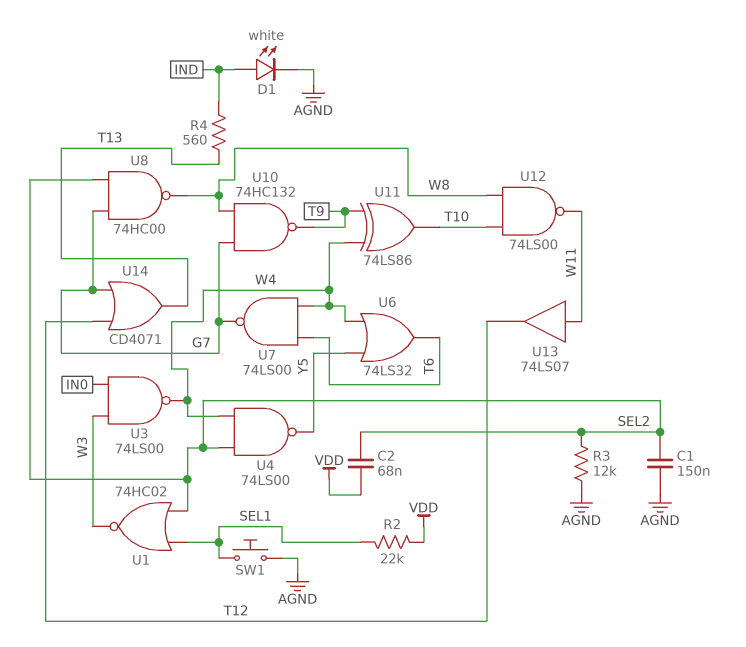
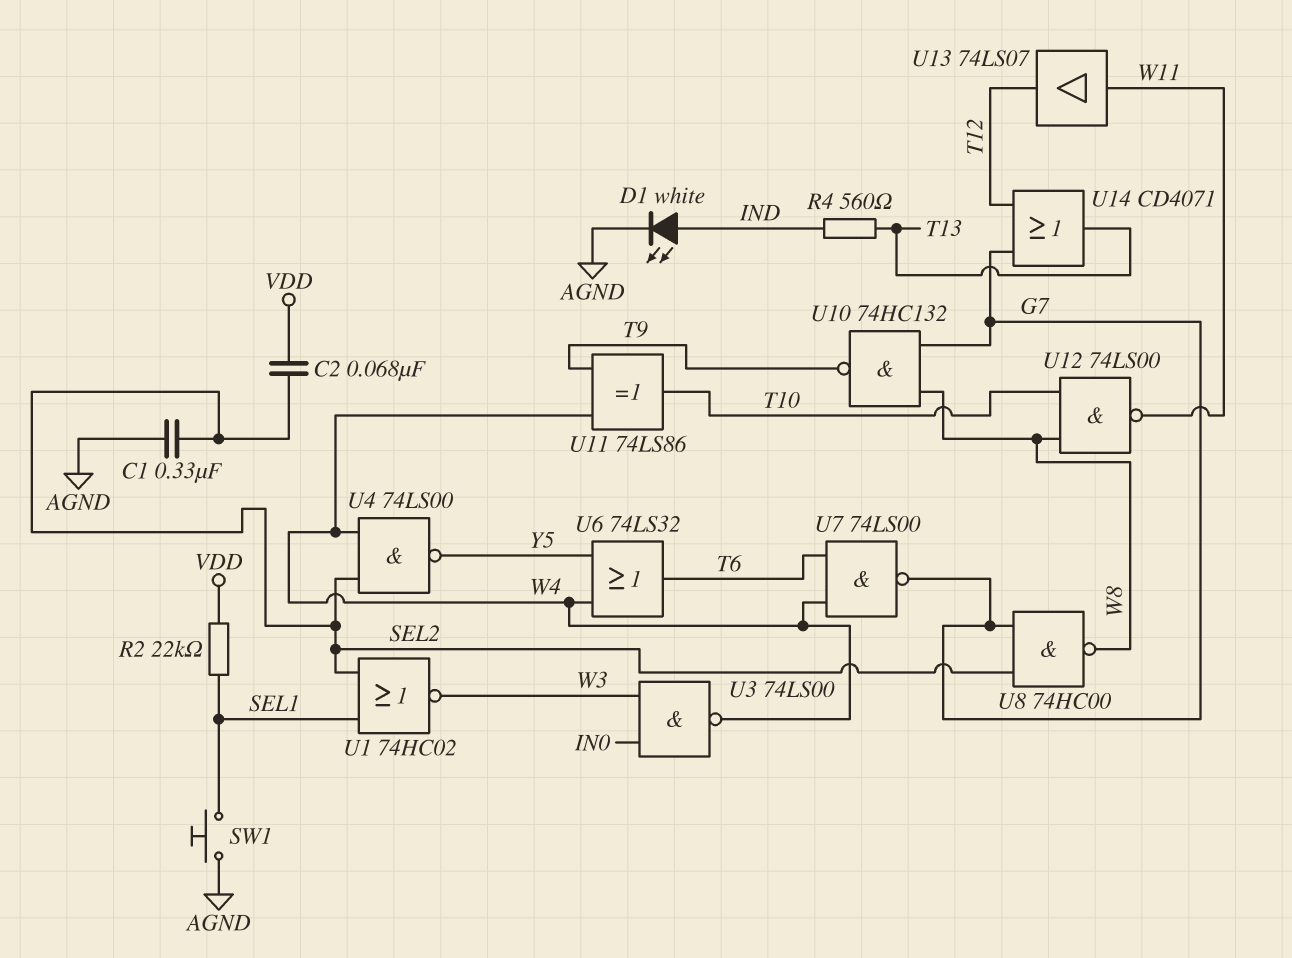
C1: 150nF (AGND, SEL2) -> 330nF (AGND, SEL2)
R3: 12k (AGND, SEL2) -> none

